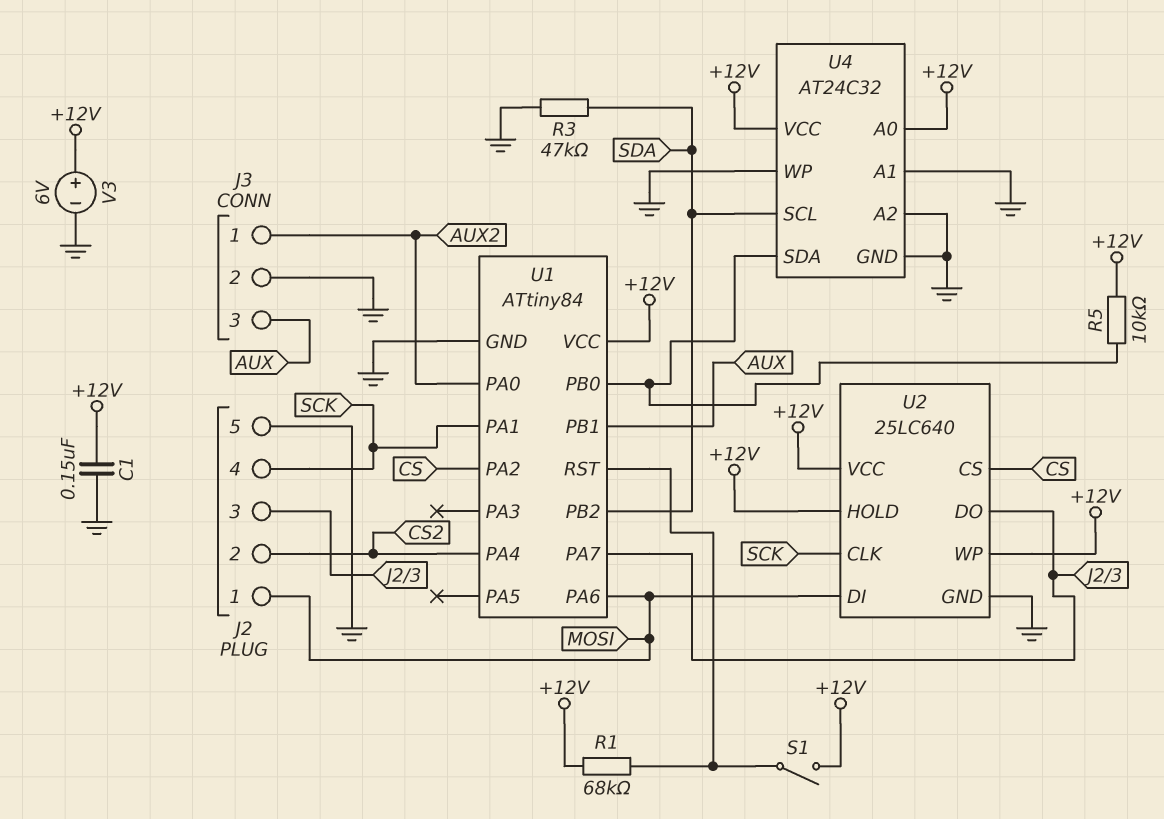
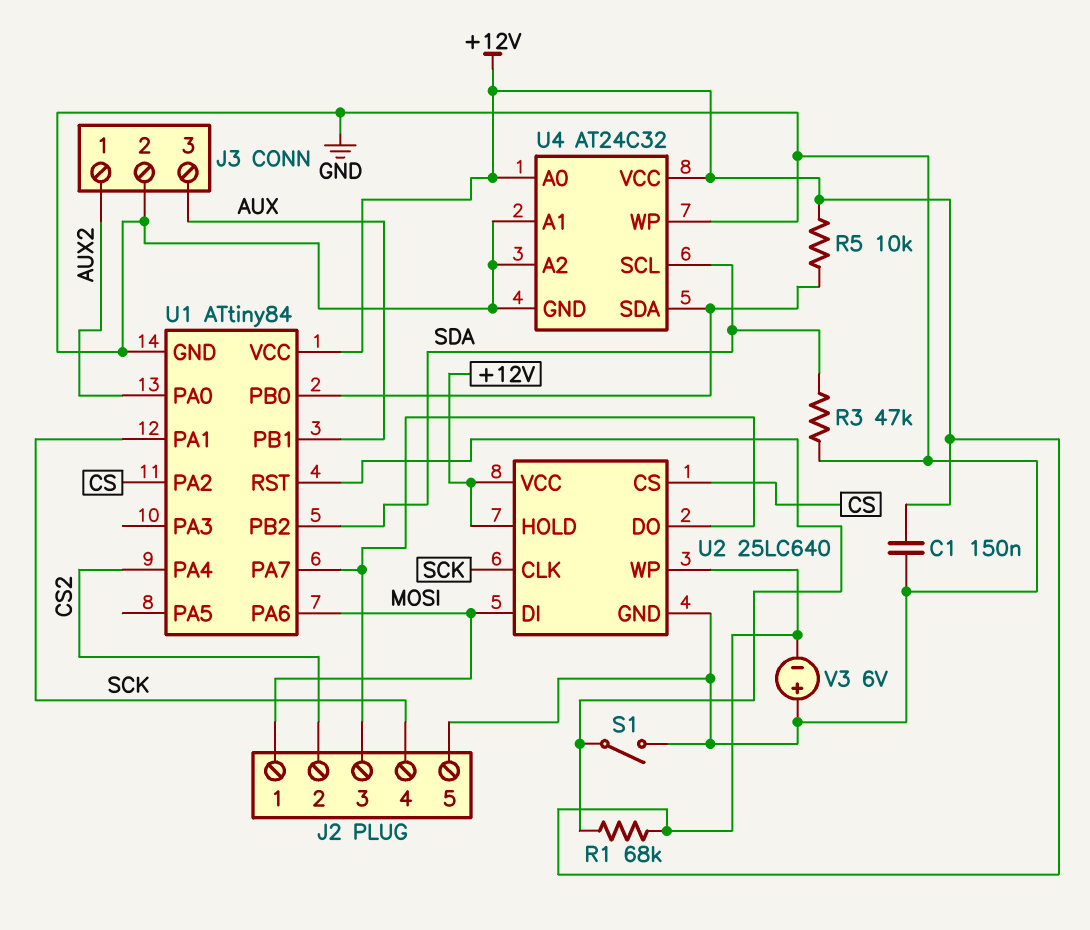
S1: switch (+12V, U1/RST) -> switch (GND, U1/RST)
V3: 6V (plus +12V, minus GND) -> 6V (plus GND, minus +12V)

